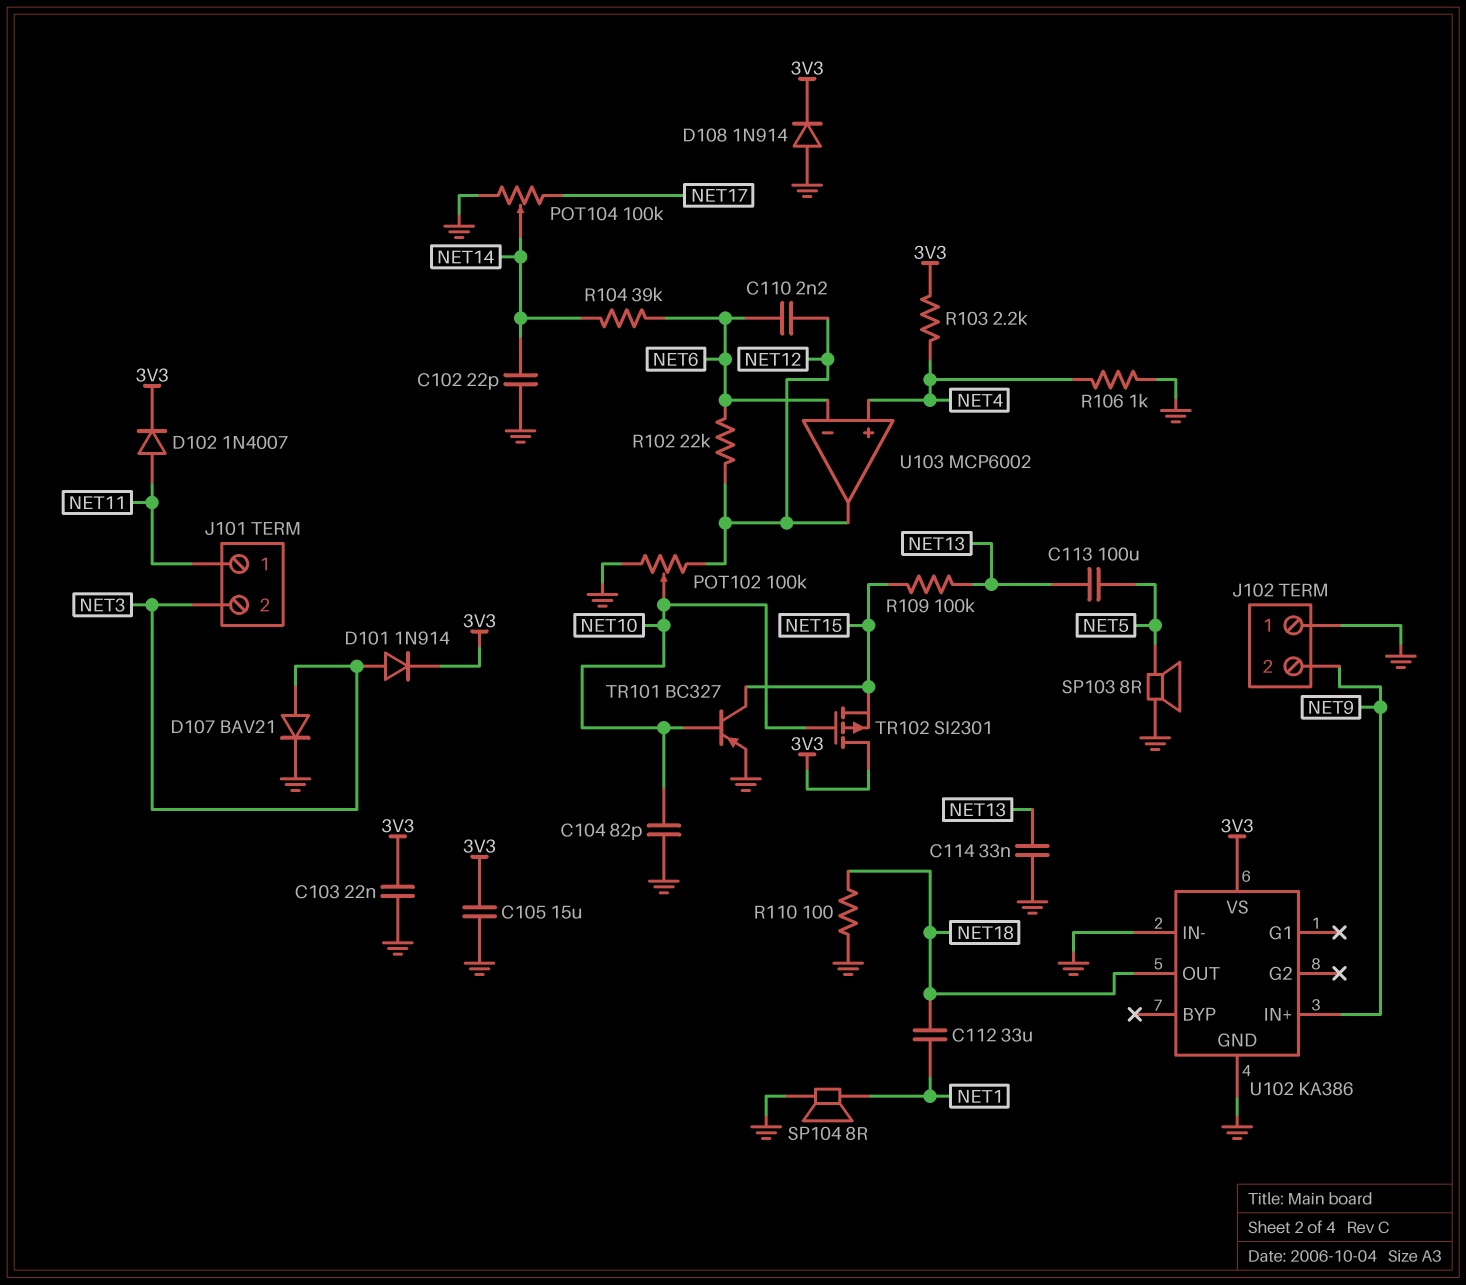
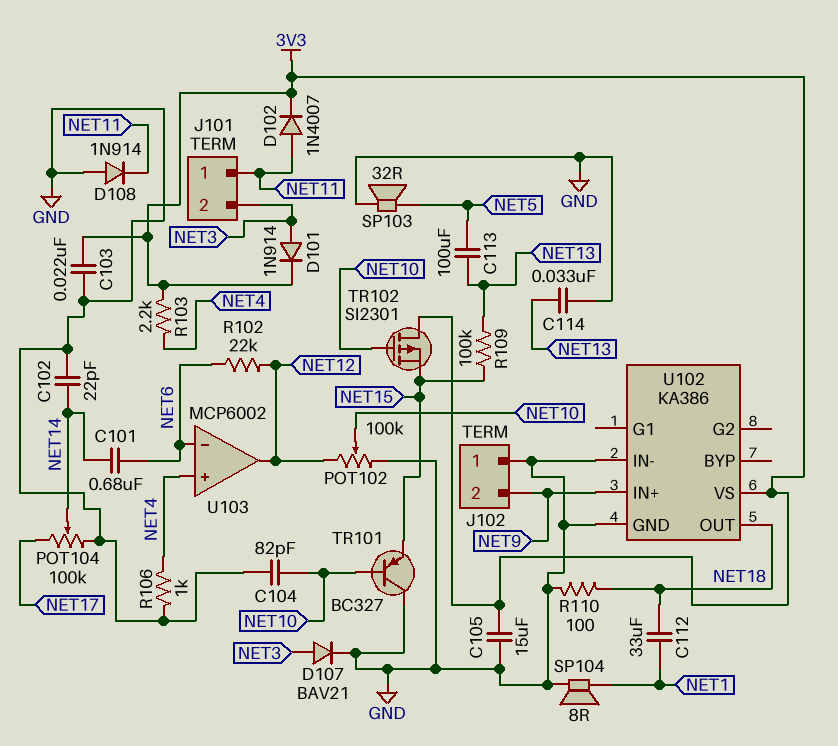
C101: none -> 680nF (NET6, NET14)
C110: 2.2nF (NET6, NET12) -> none
D108: diode 1N914 (A GND, K 3V3) -> diode 1N914 (A GND, K NET11)
R104: 39k (NET6, NET14) -> none
SP103: speaker 8R (GND, NET5) -> speaker 32R (GND, NET5)
TR101: PNP BC327 (B NET10, C NET15, E GND) -> PNP BC327 (B NET10, C GND, E NET15)

